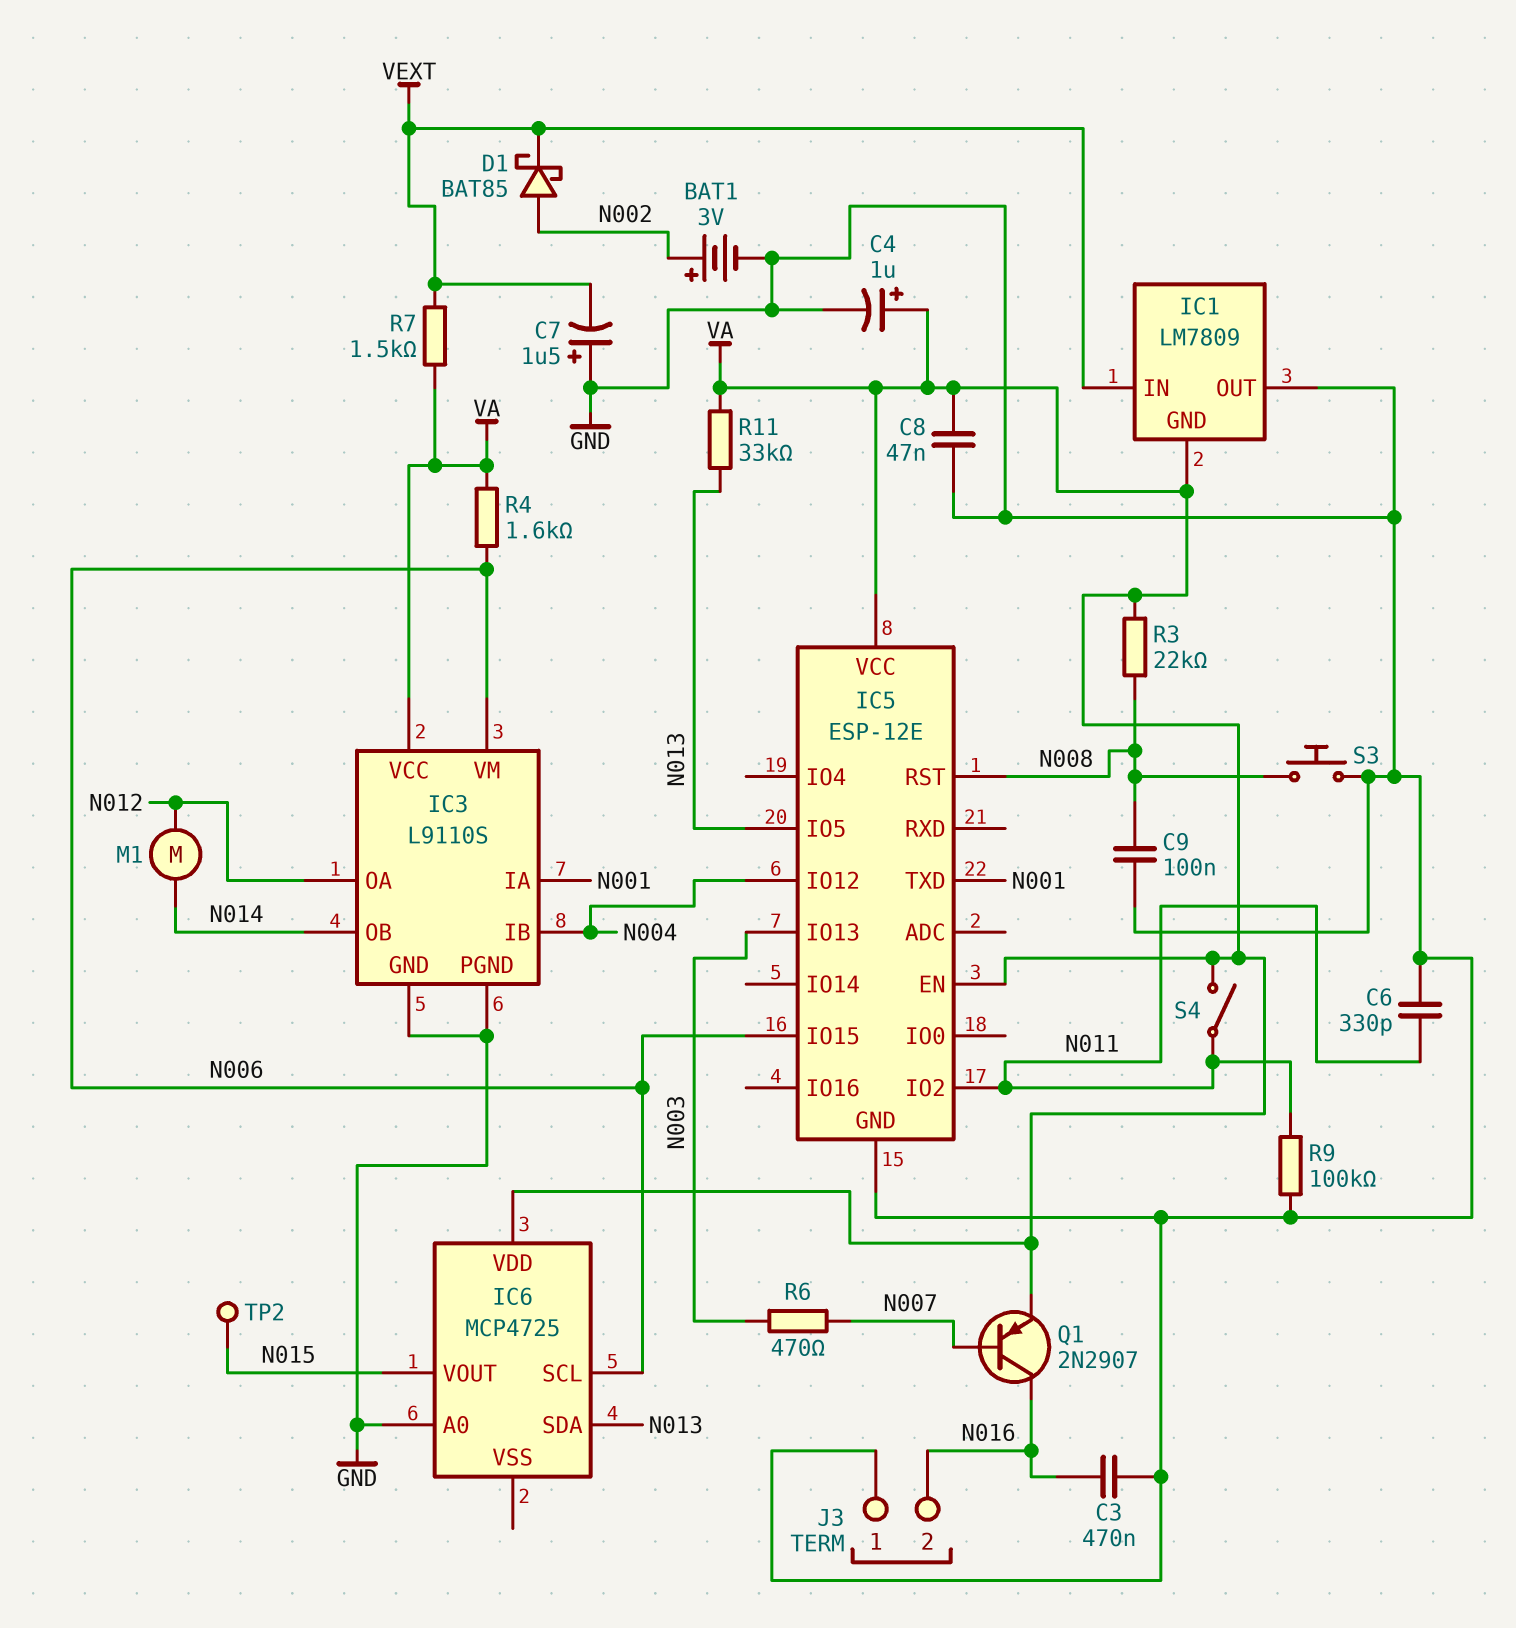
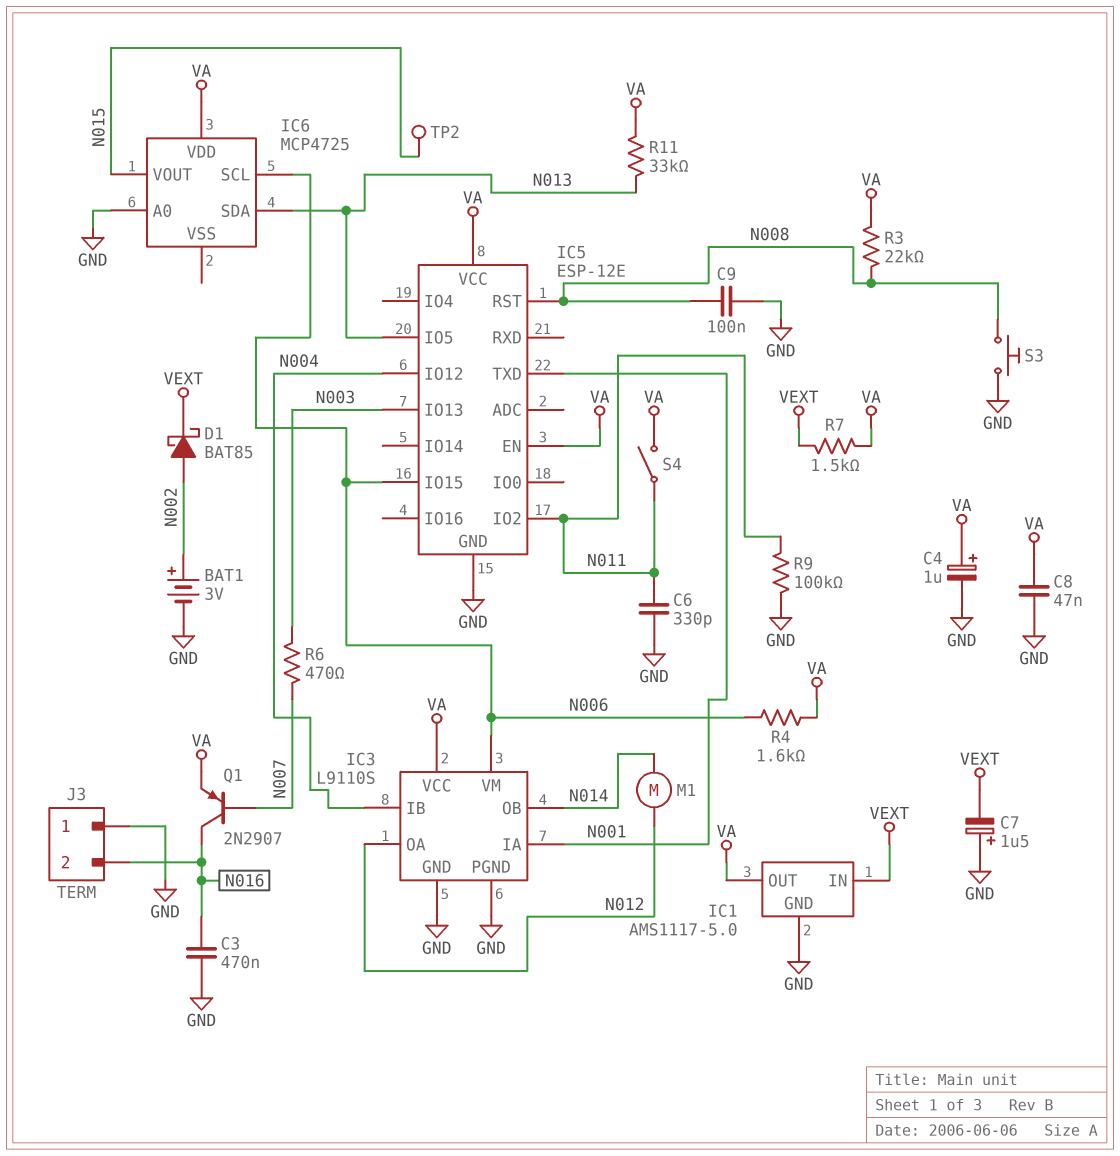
IC1: LM7809 -> AMS1117-5.0
IC1 pin GND: VA -> GND
IC1 pin OUT: GND -> VA

